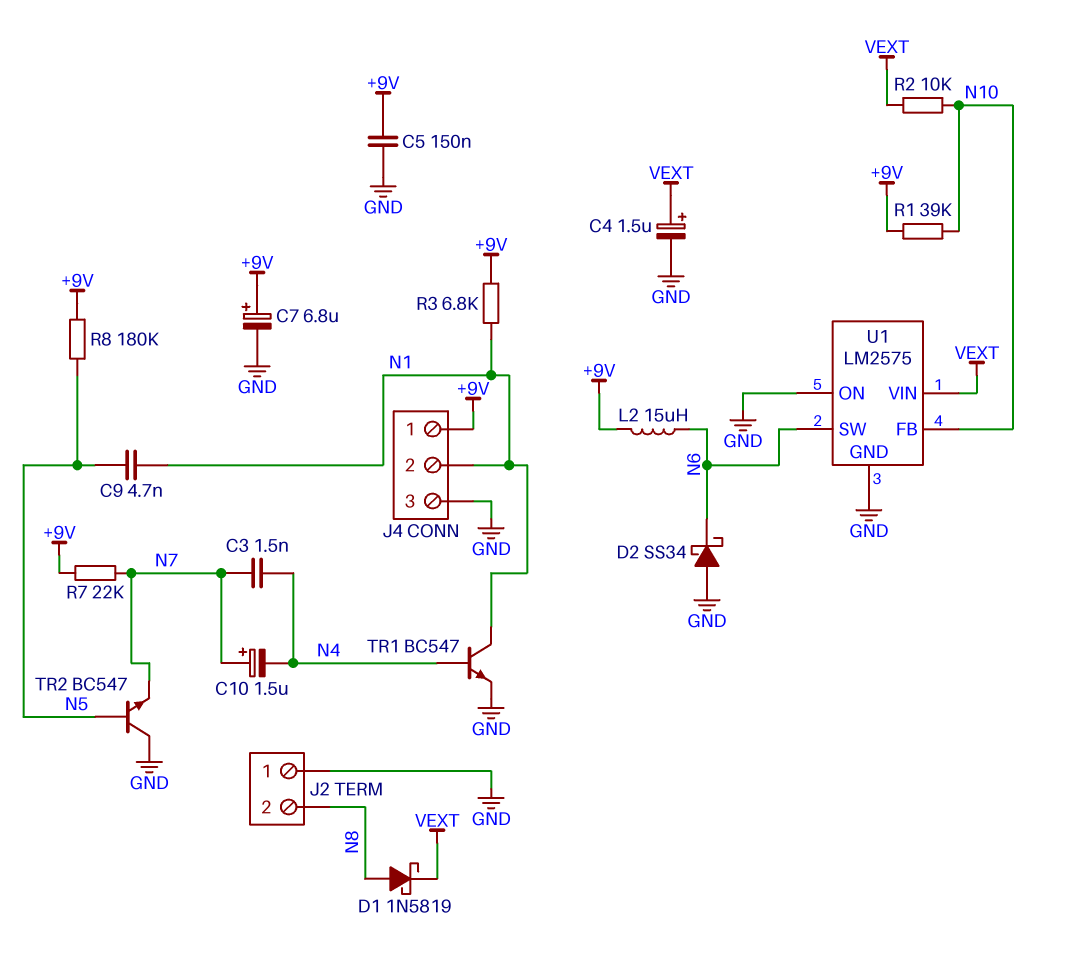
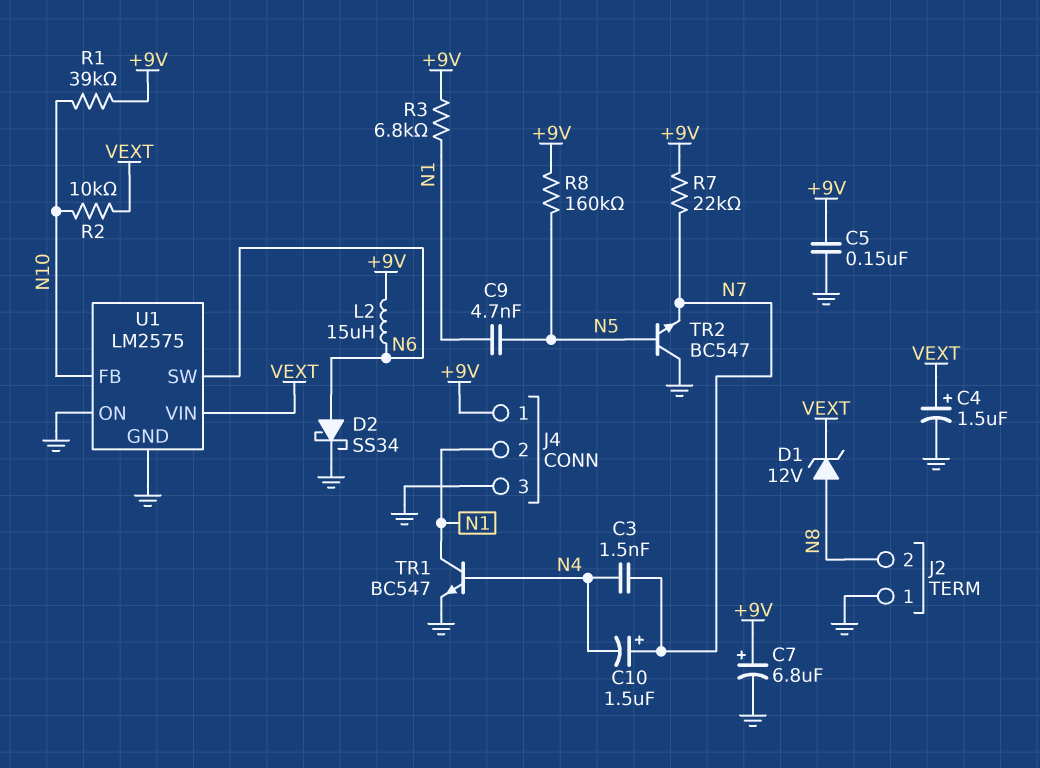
D1: schottky 1N5819 (A N8, K VEXT) -> zener 12V (A N8, K VEXT)
D2: schottky SS34 (A GND, K N6) -> schottky SS34 (A N6, K GND)
R8: 180k (+9V, N5) -> 160k (+9V, N5)

